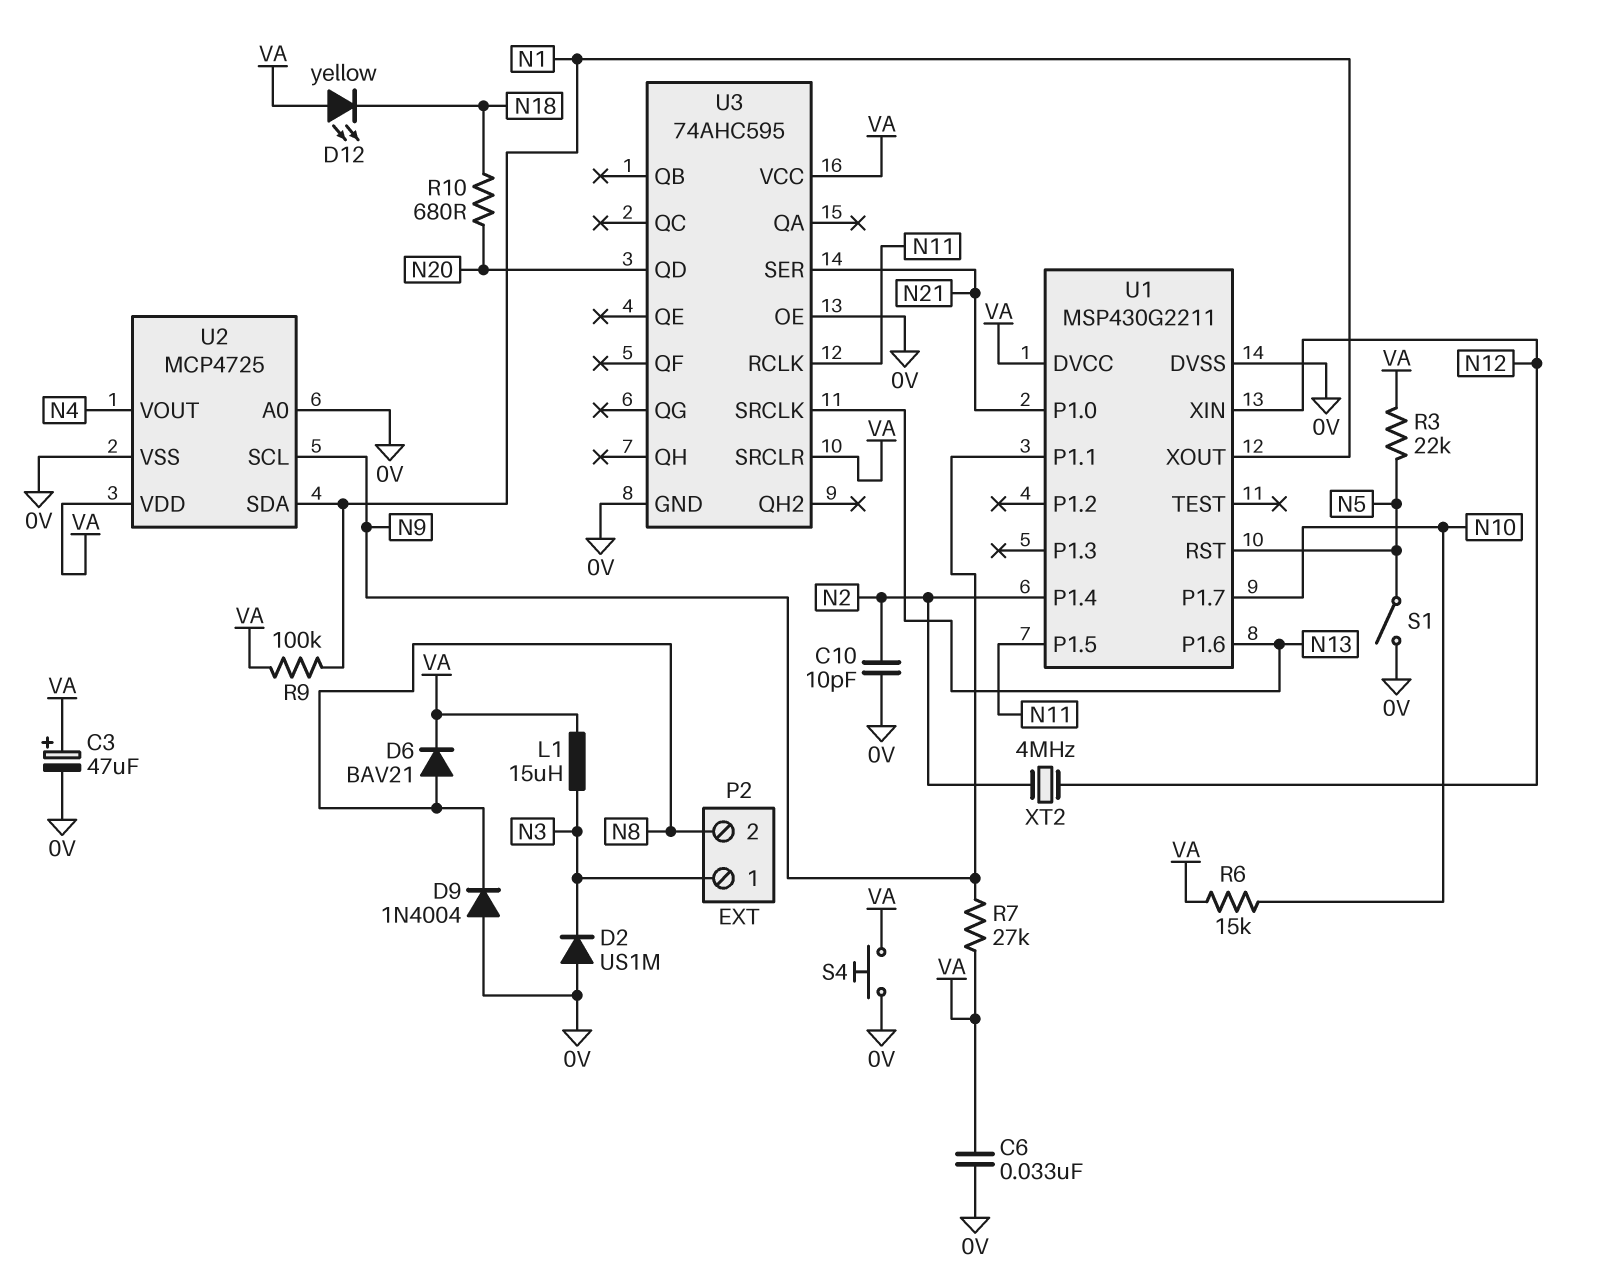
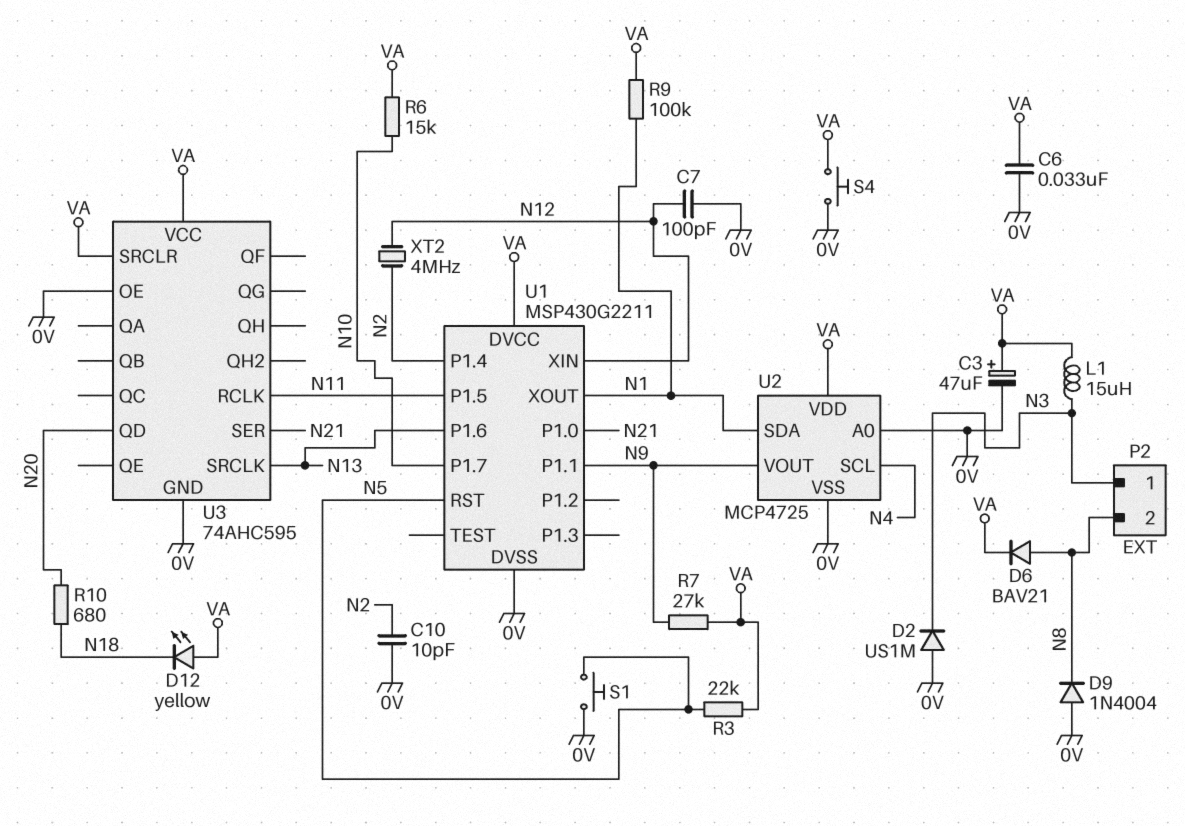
C7: none -> 100pF (0V, N12)
S1: switch (0V, N5) -> button (0V, N5)
U2 pin SCL: N9 -> N4
U2 pin VOUT: N4 -> N9

